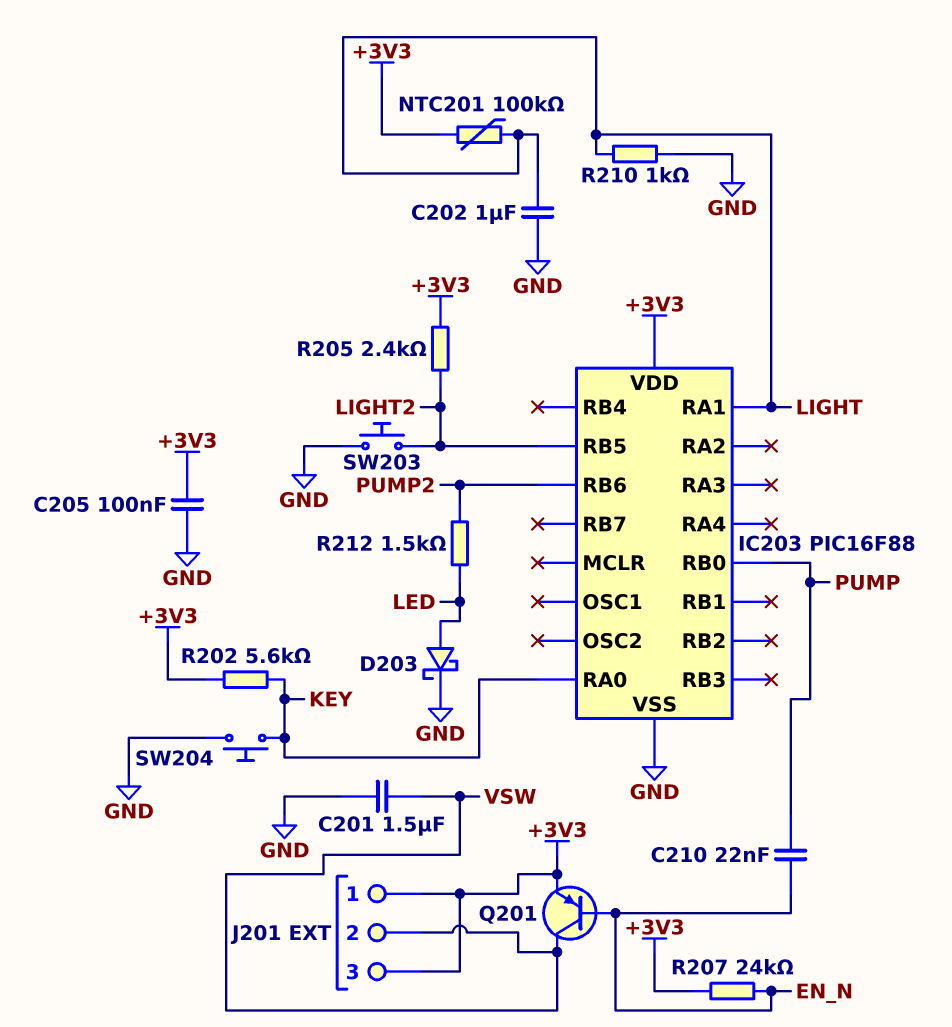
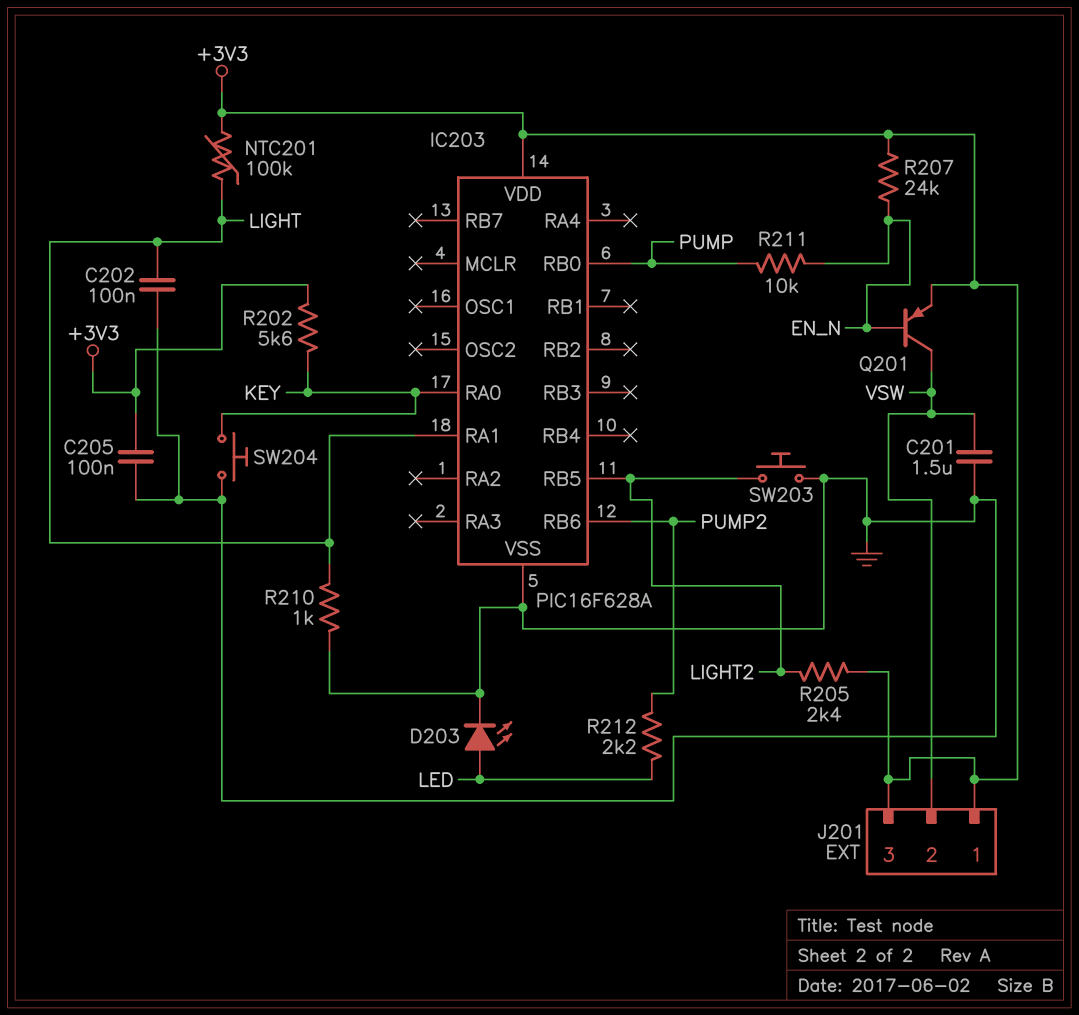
C202: 1uF (GND, LIGHT) -> 100nF (GND, LIGHT)
C210: 22nF (EN_N, PUMP) -> none
D203: schottky (A LED, K GND) -> LED (A LED, K GND)
IC203: PIC16F88 -> PIC16F628A
R211: none -> 10k (EN_N, PUMP)
R212: 1.5k (LED, PUMP2) -> 2.2k (LED, PUMP2)

